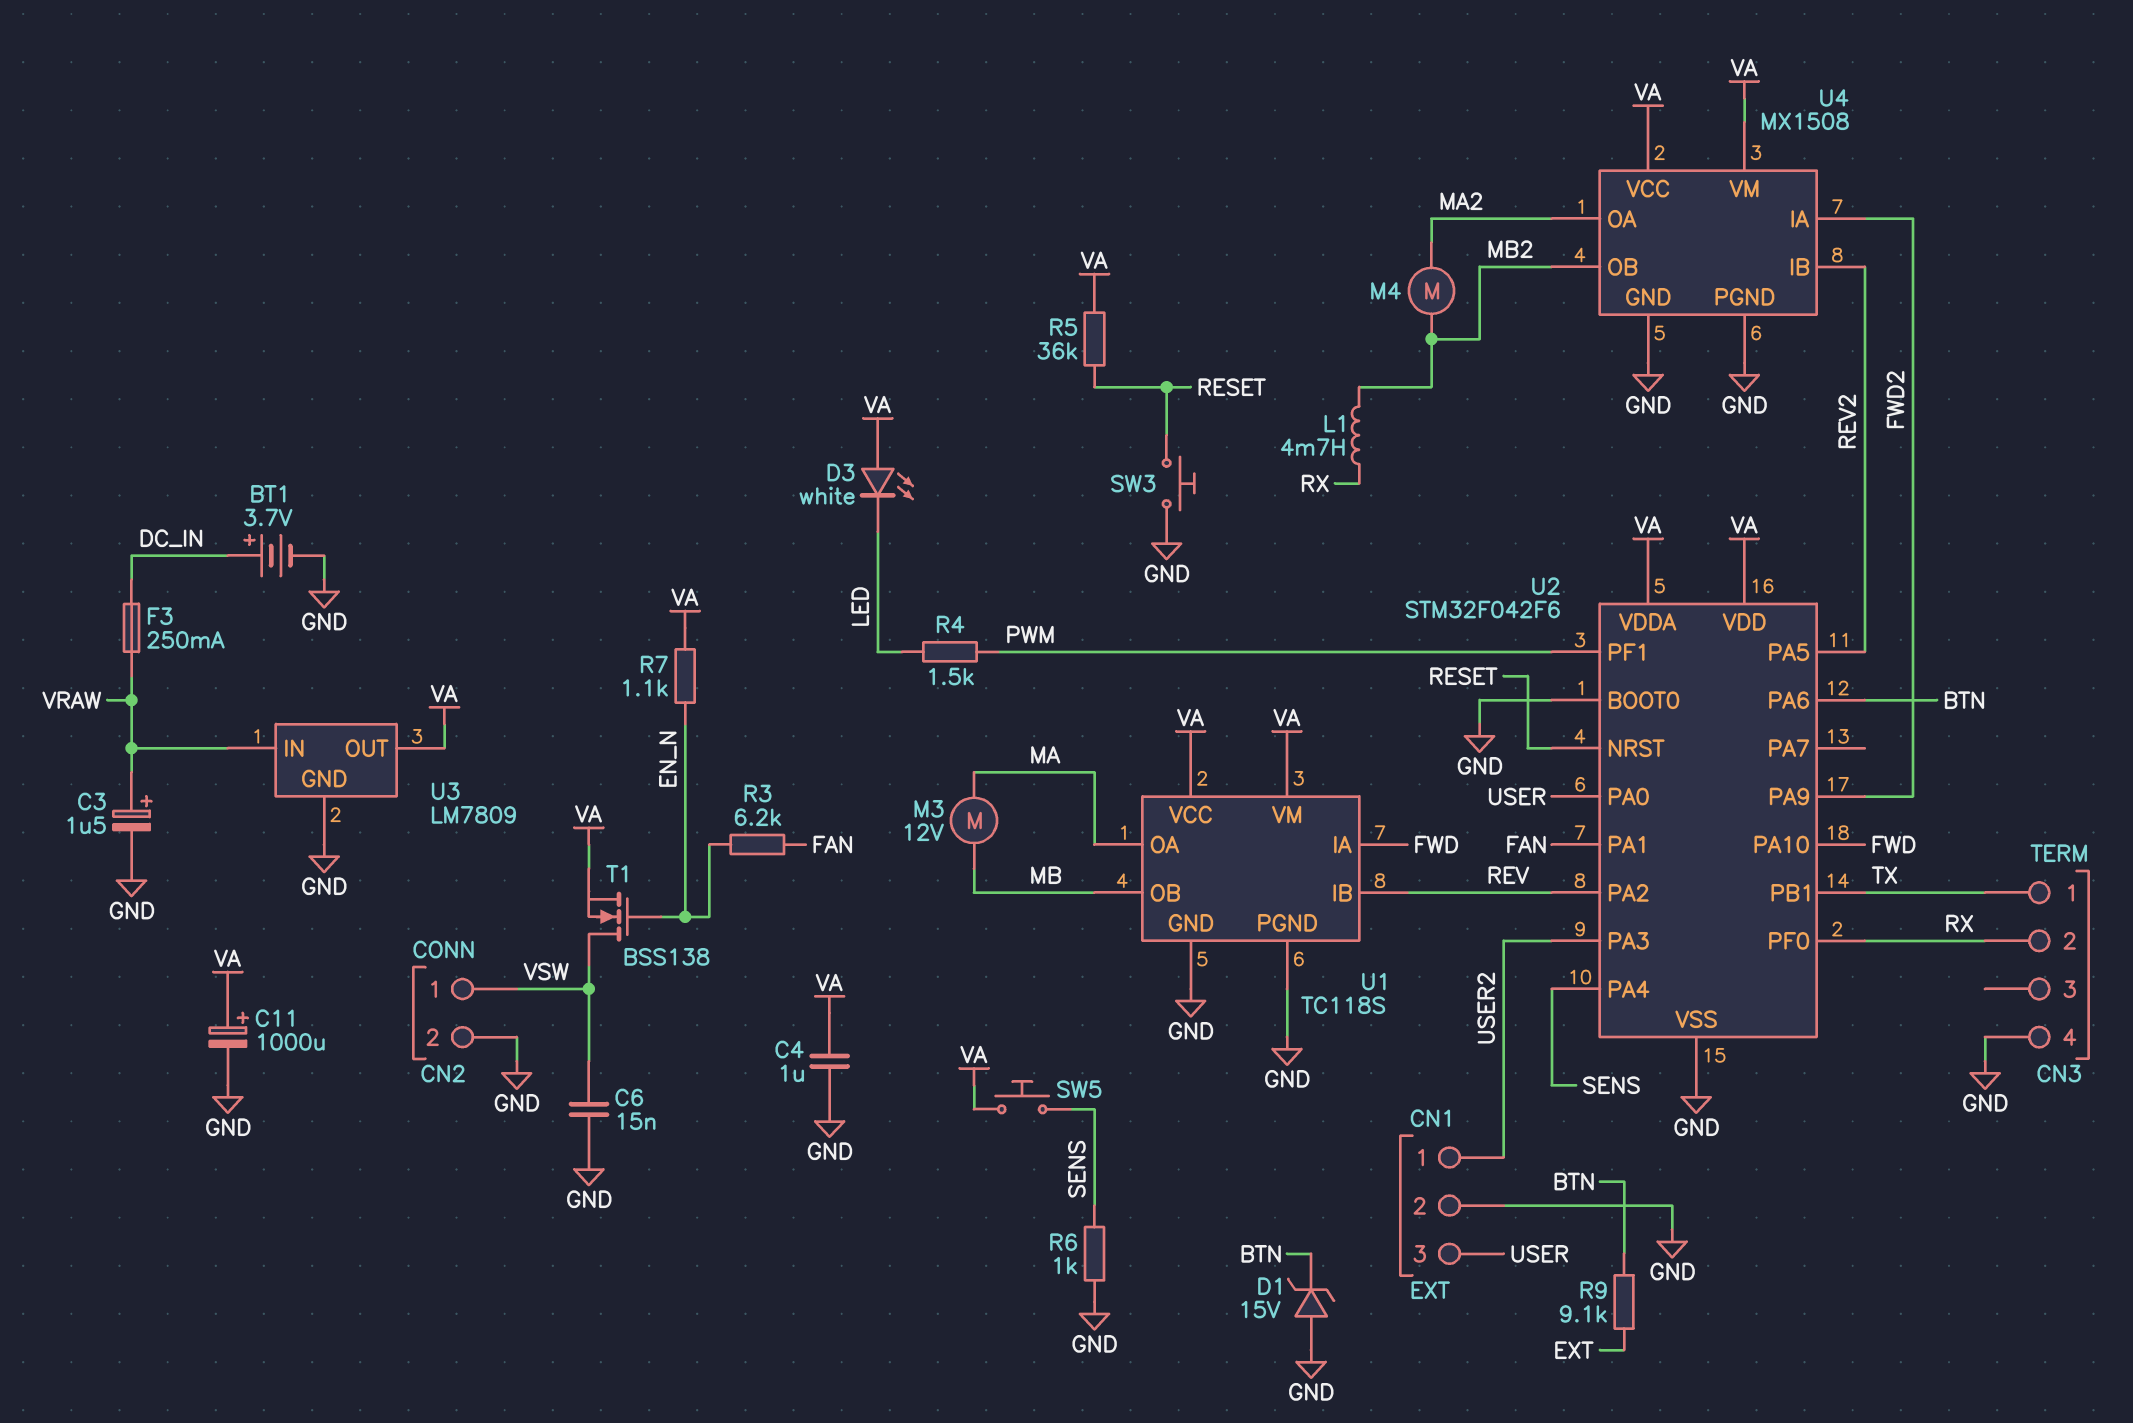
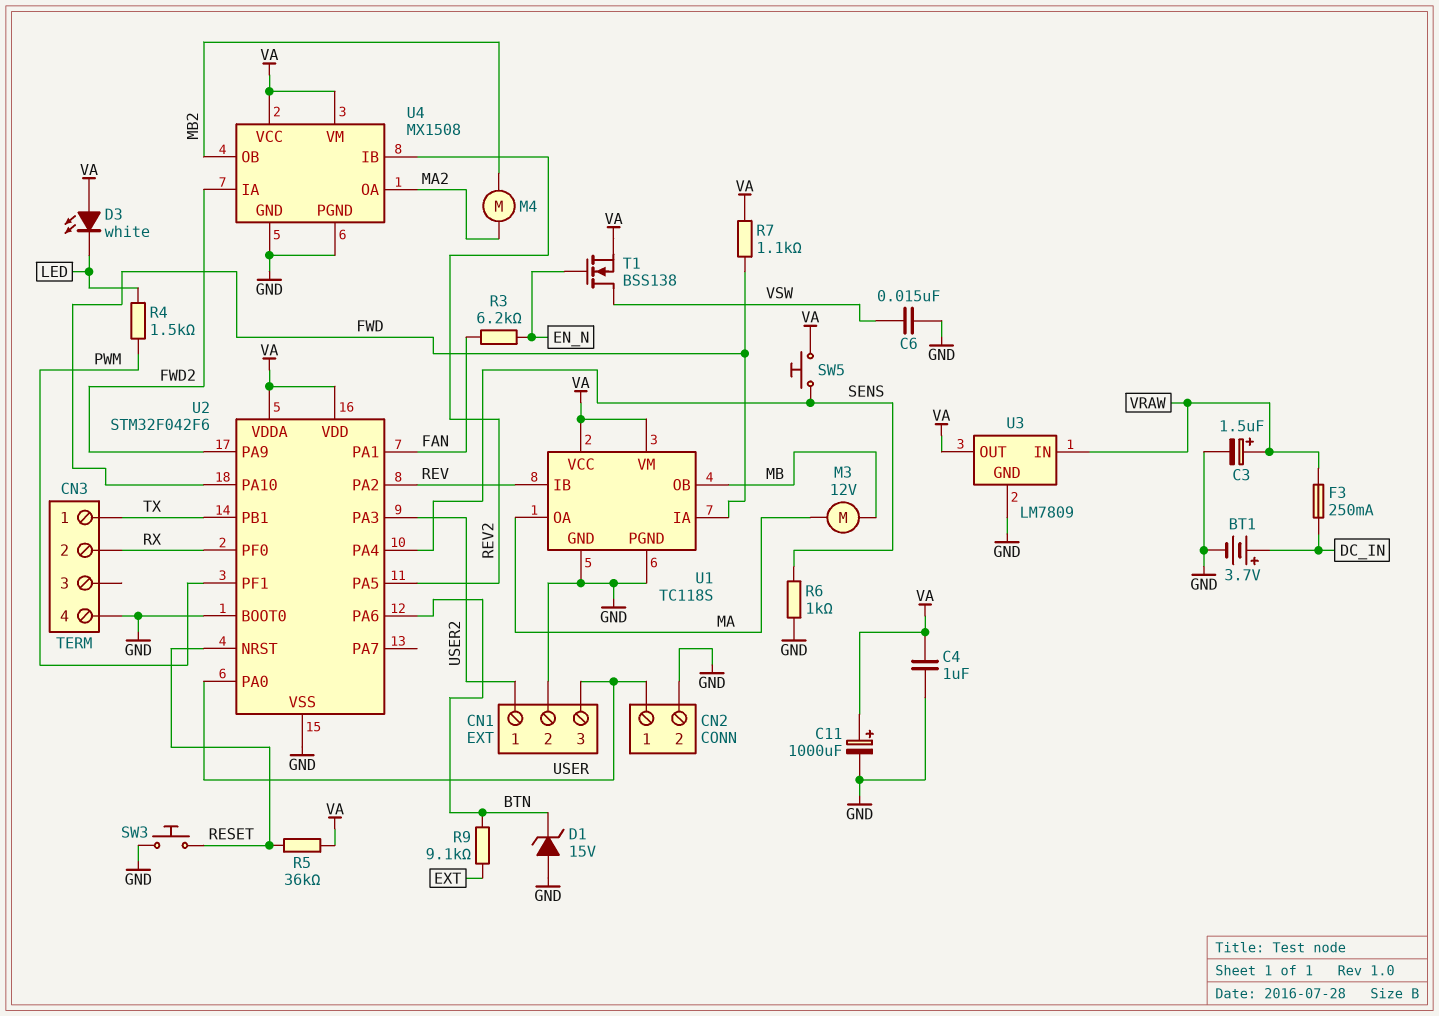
CN2 pin 1: VSW -> USER
L1: 4.7mH (MB2, RX) -> none
R7: 1.1k (EN_N, VA) -> 1.1k (FWD, VA)

